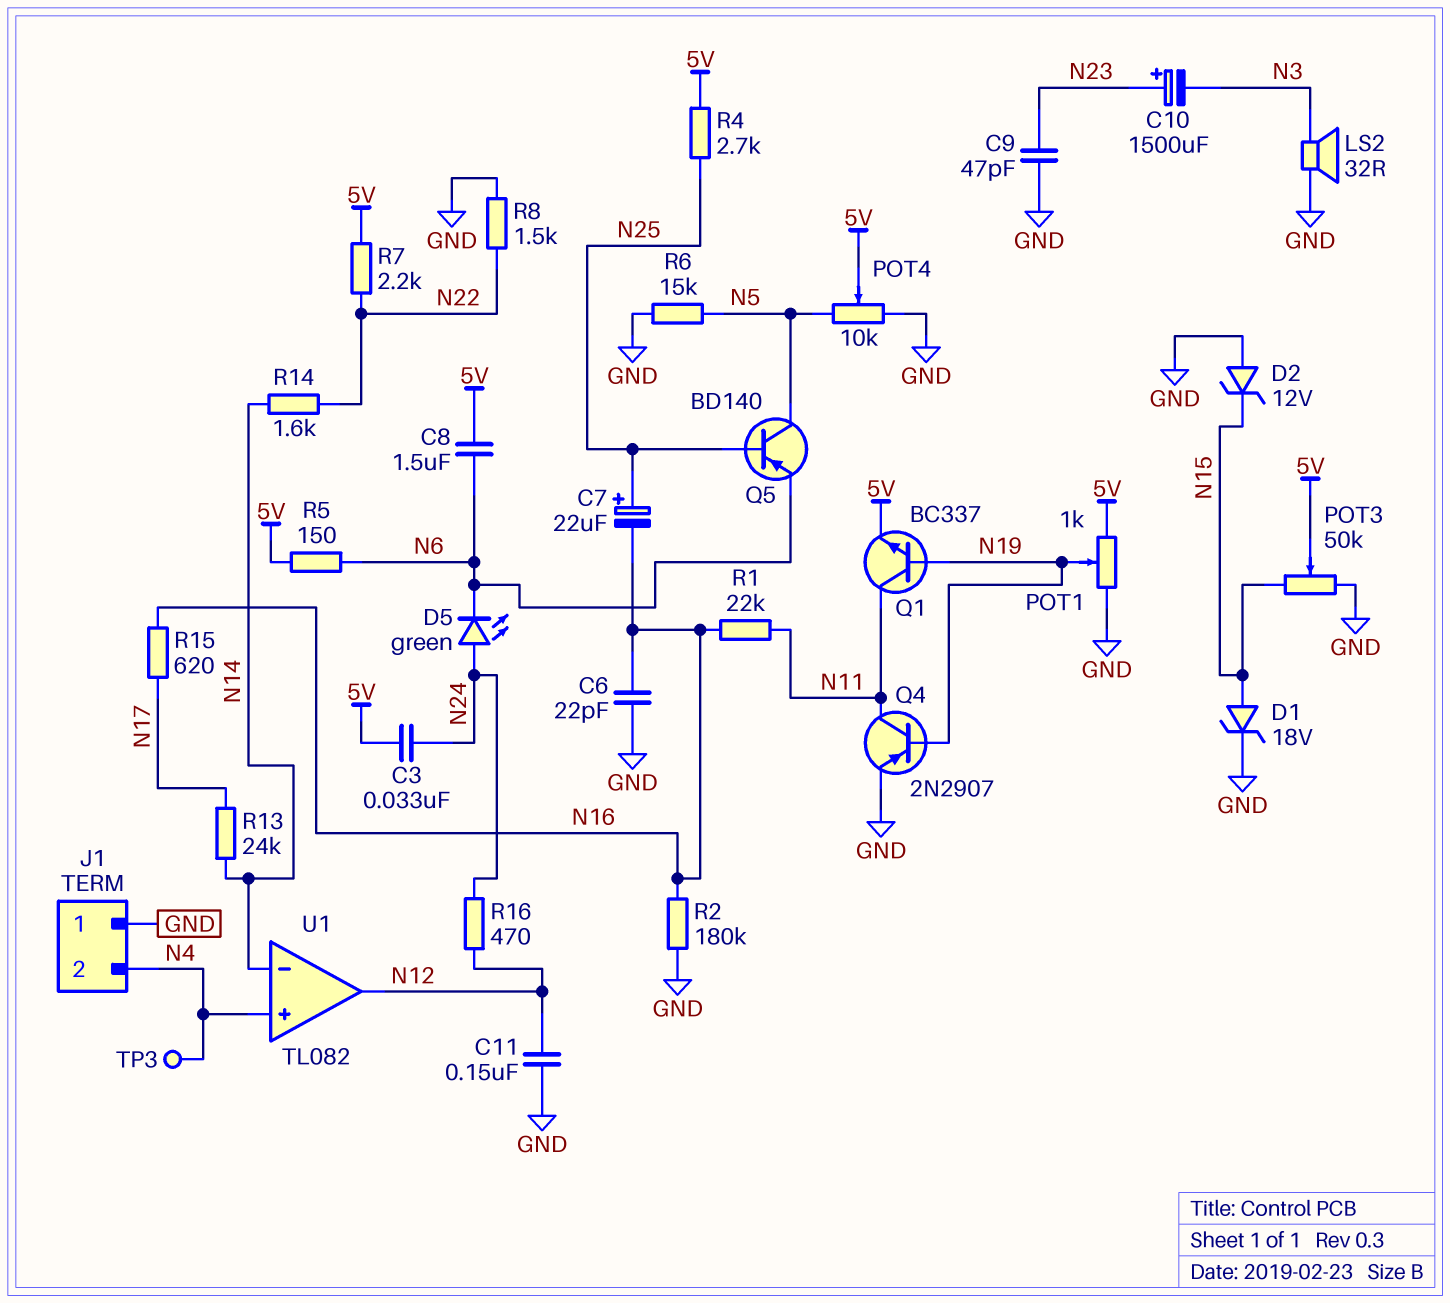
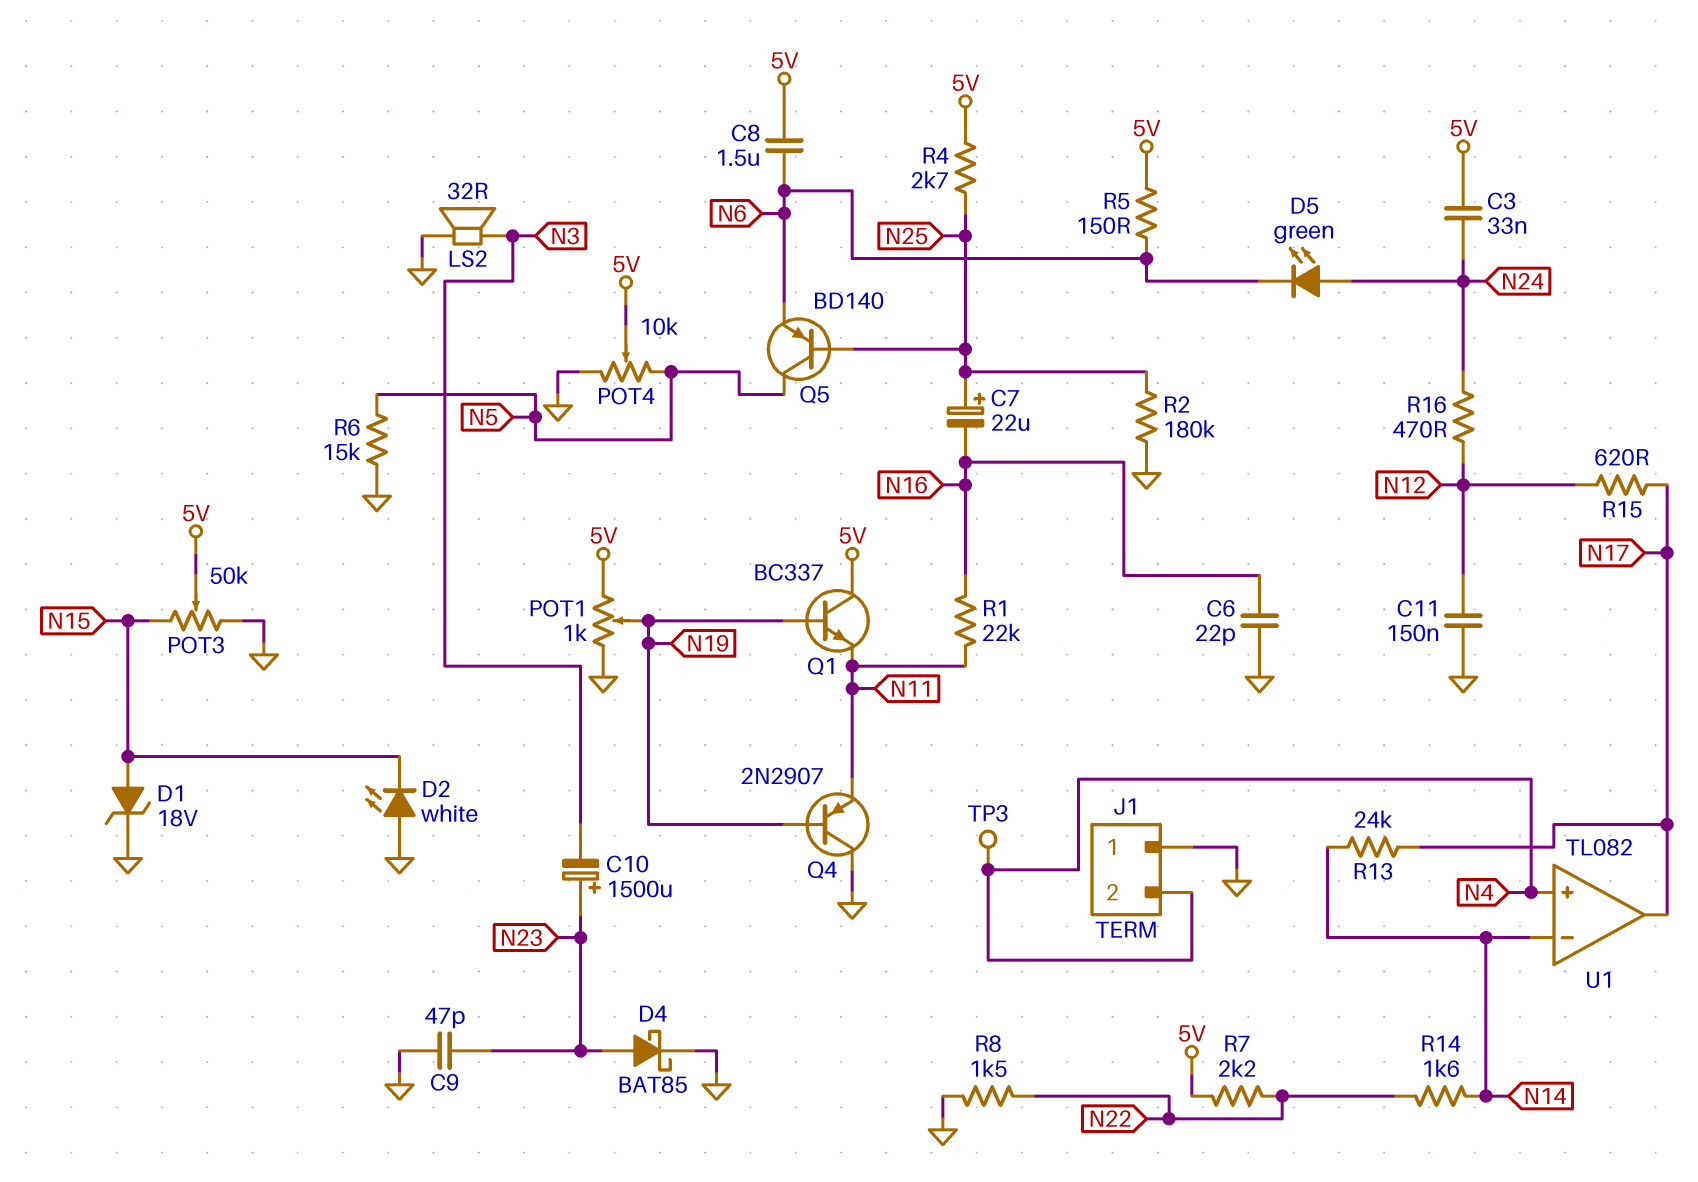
D2: zener 12V (A GND, K N15) -> LED white (A GND, K N15)
D4: none -> schottky BAT85 (A N23, K GND)
Q1: NPN BC337 (B N19, C N11, E 5V) -> NPN BC337 (B N19, C 5V, E N11)
Q4: PNP 2N2907 (B N19, C N11, E GND) -> PNP 2N2907 (B N19, C GND, E N11)
R2: 180k (GND, N16) -> 180k (GND, N25)
R15: 620 (N16, N17) -> 620 (N12, N17)
U1 pin out: N12 -> N17

